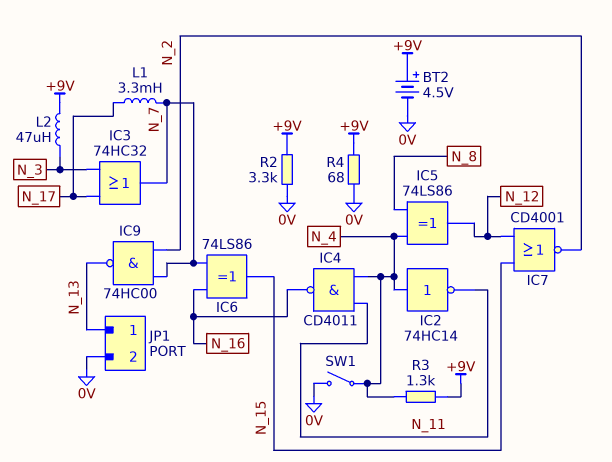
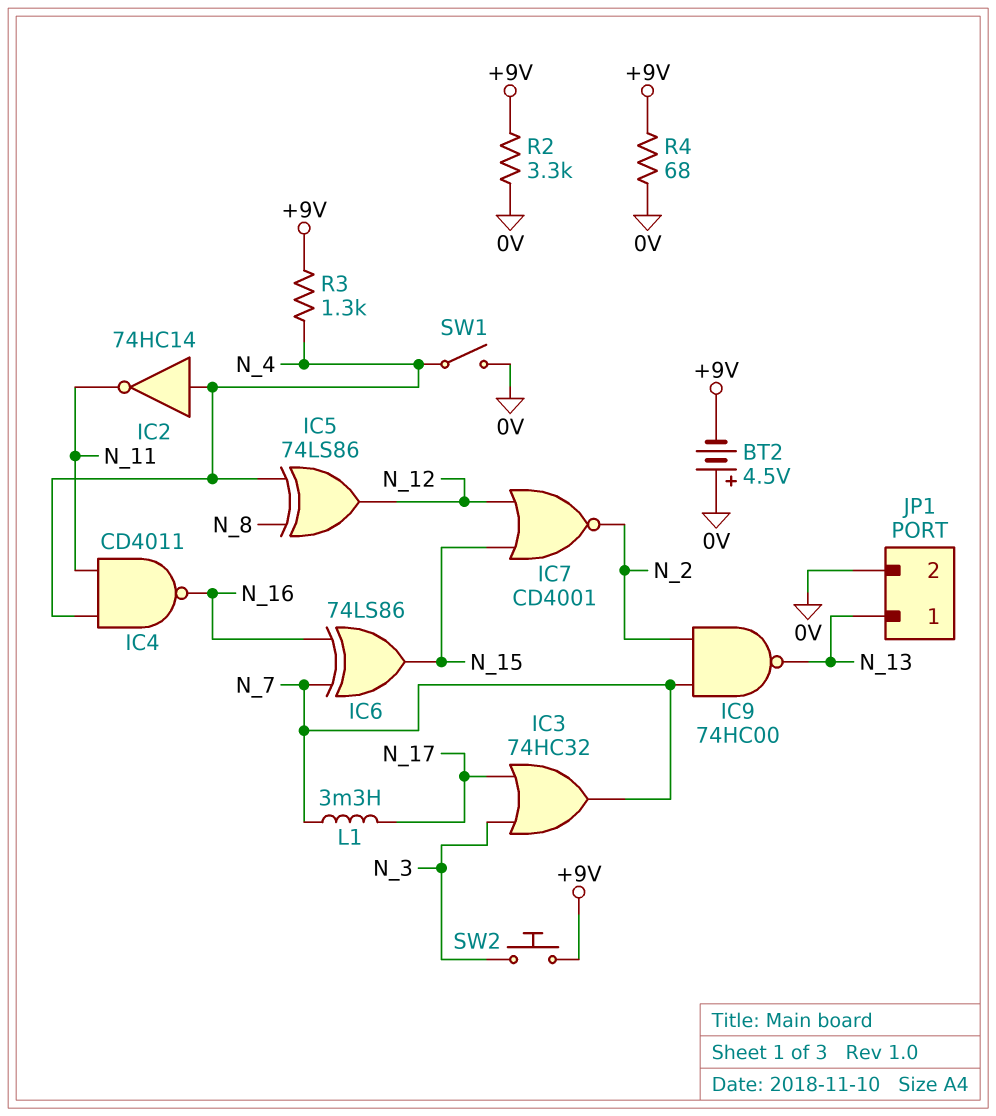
BT2: 4.5V (plus +9V, minus 0V) -> 4.5V (plus 0V, minus +9V)
L2: 47uH (+9V, N_3) -> none
SW2: none -> button (+9V, N_3)

